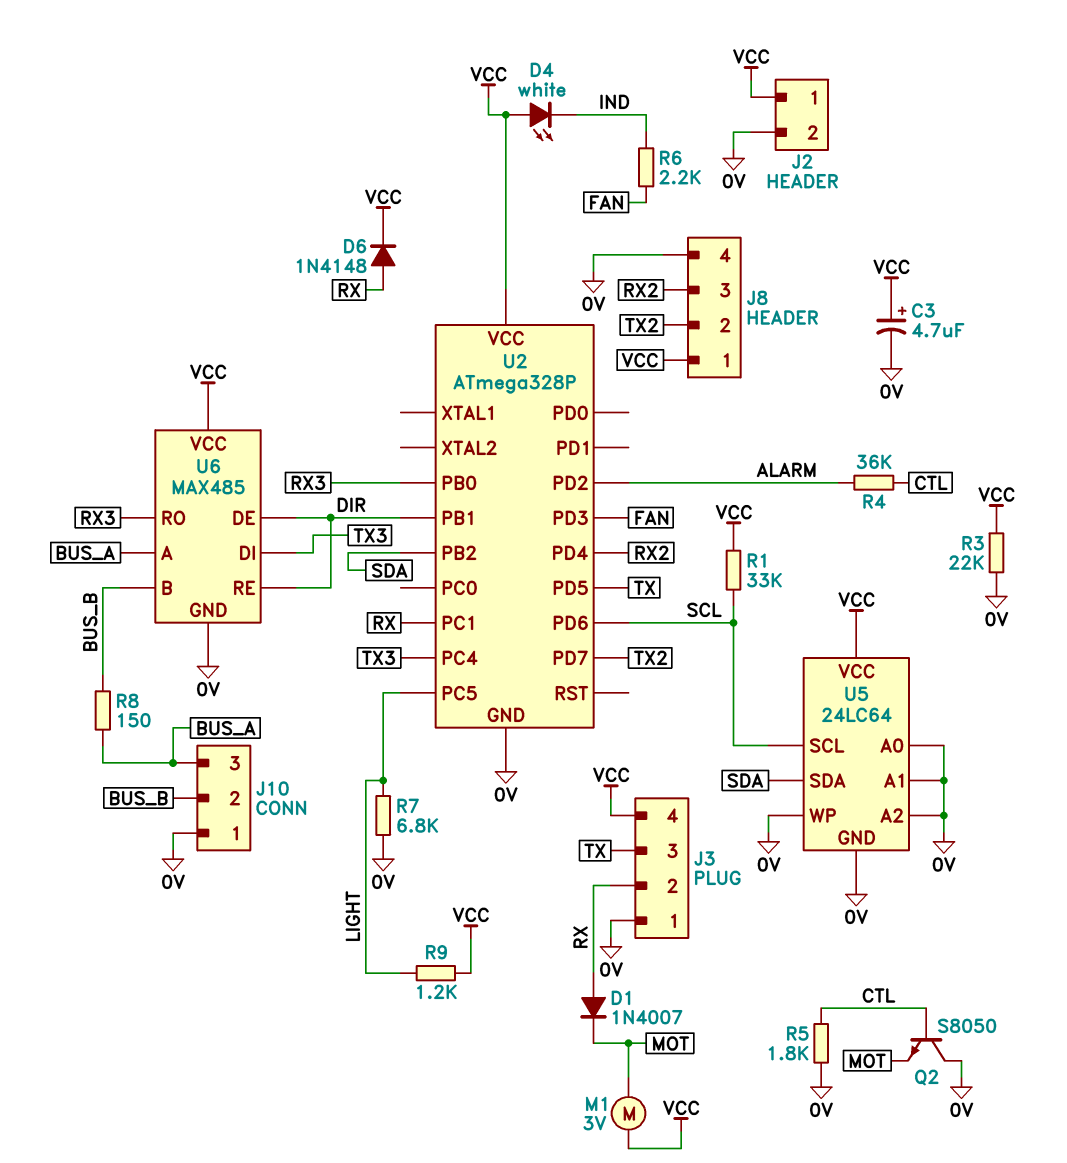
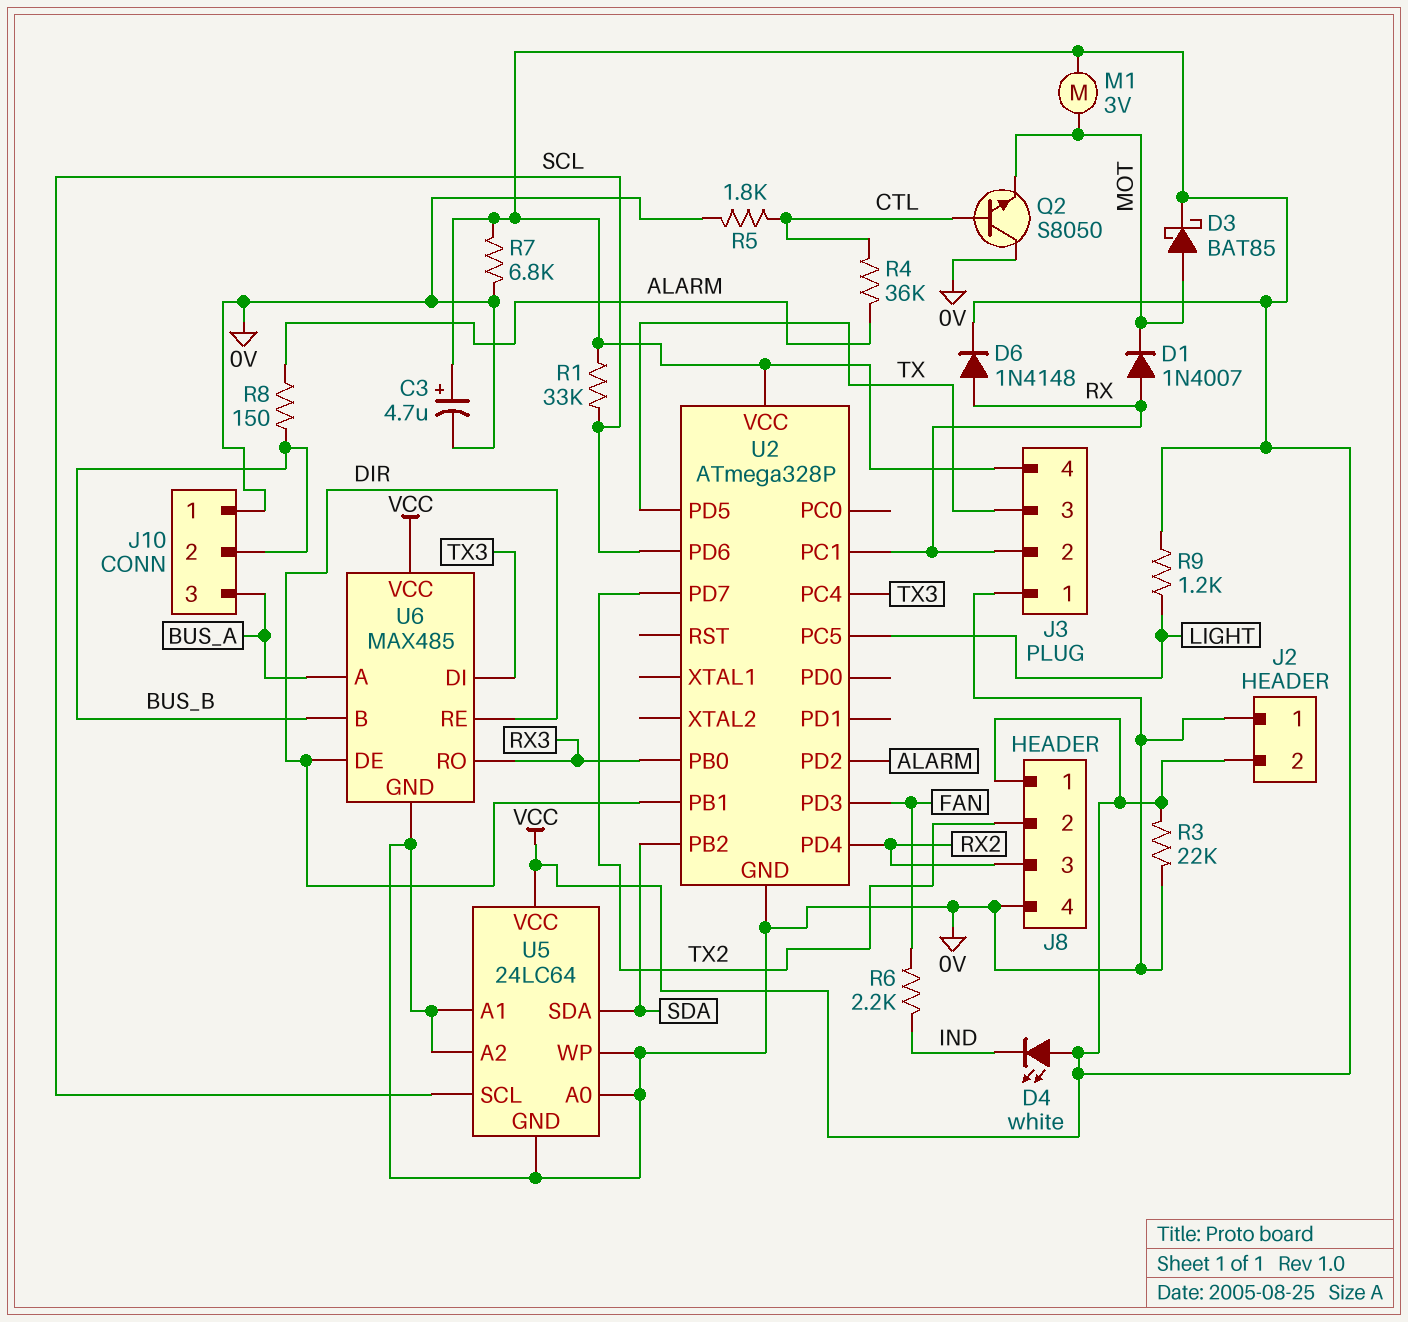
D3: none -> schottky BAT85 (A MOT, K VCC)
J2 pin 1: VCC -> 0V
J2 pin 2: 0V -> VCC
R7: 6.8k (0V, LIGHT) -> 6.8k (0V, VCC)
R8: 150 (BUS_A, BUS_B) -> 150 (ALARM, BUS_B)

